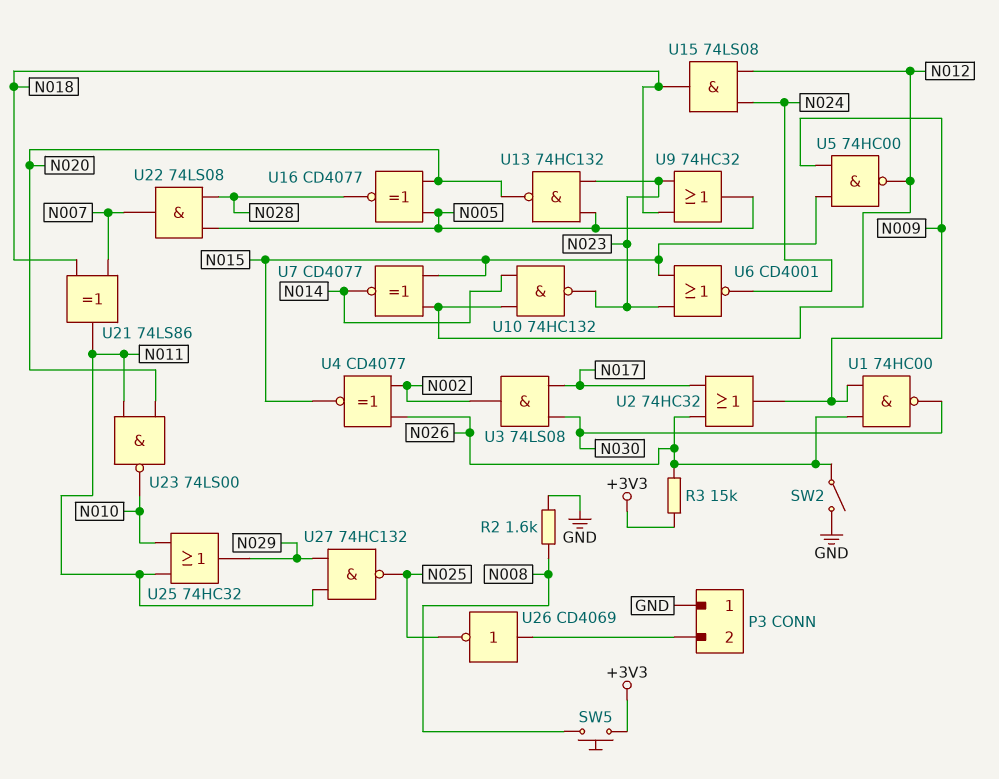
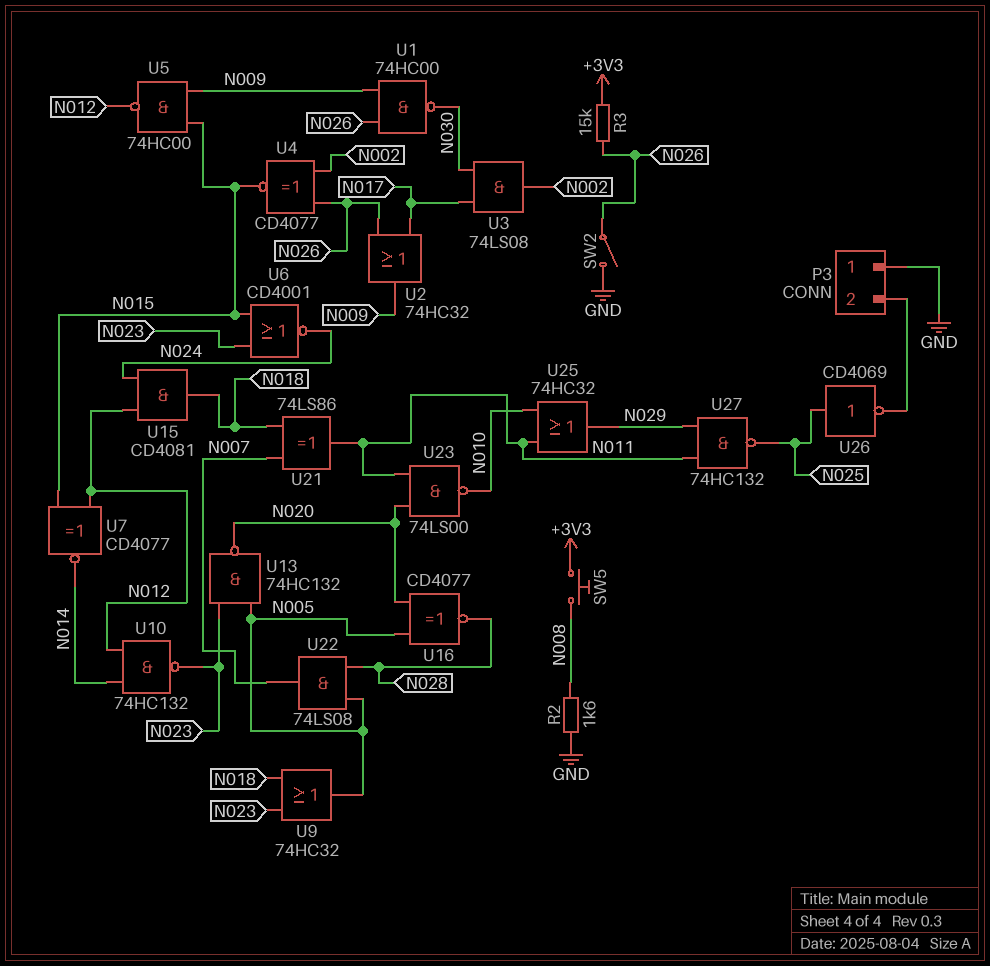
U15: AND 74LS08 (in N012, in N024, out N018) -> AND CD4081 (in N012, in N024, out N018)
U26: NOT CD4069 (in P3/2, out N025) -> NOT CD4069 (in N025, out P3/2)

